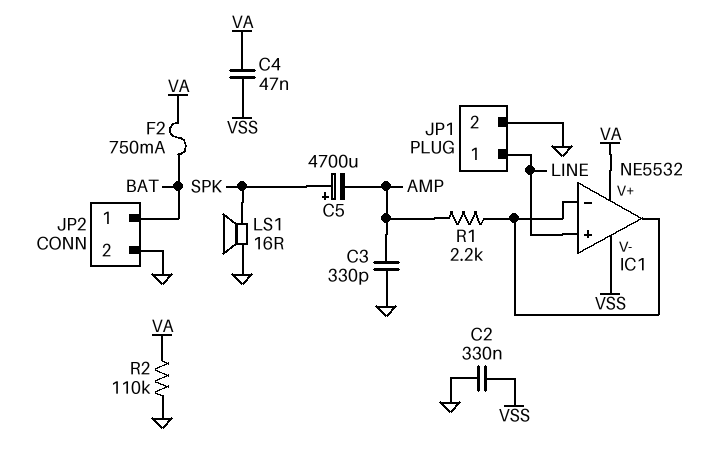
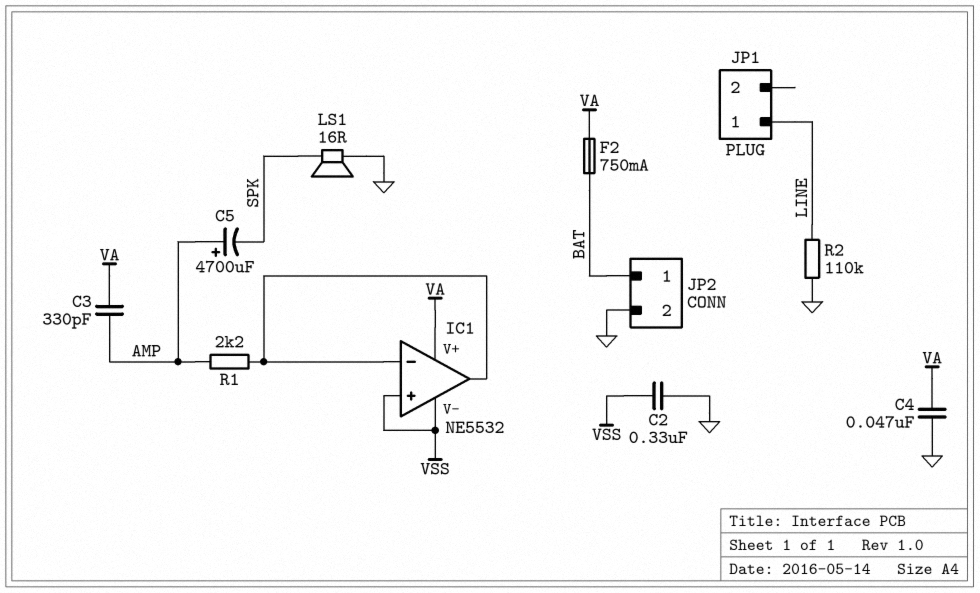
C3: 330pF (AMP, GND) -> 330pF (AMP, VA)
C4: 47nF (VA, VSS) -> 47nF (GND, VA)
C5: 4700uF (plus SPK, minus AMP) -> 4700uF (plus AMP, minus SPK)
IC1 pin in+: LINE -> VSS
JP1 pin 2: GND -> none
R2: 110k (GND, VA) -> 110k (GND, LINE)

